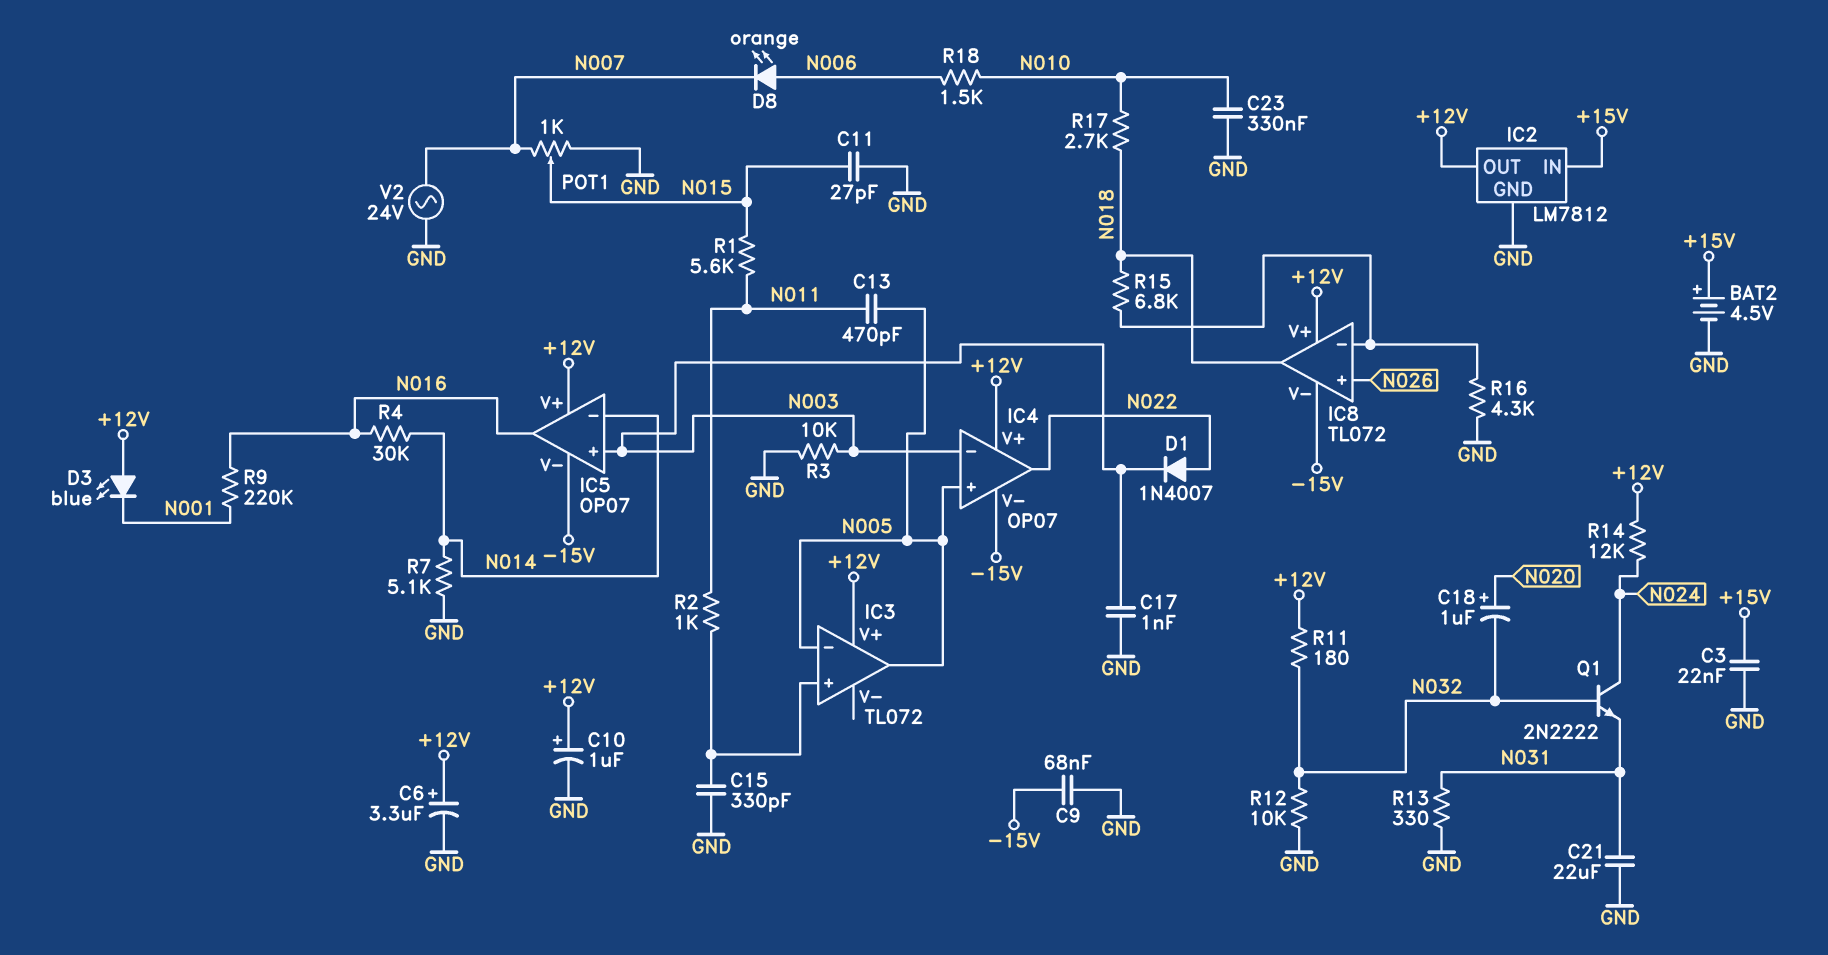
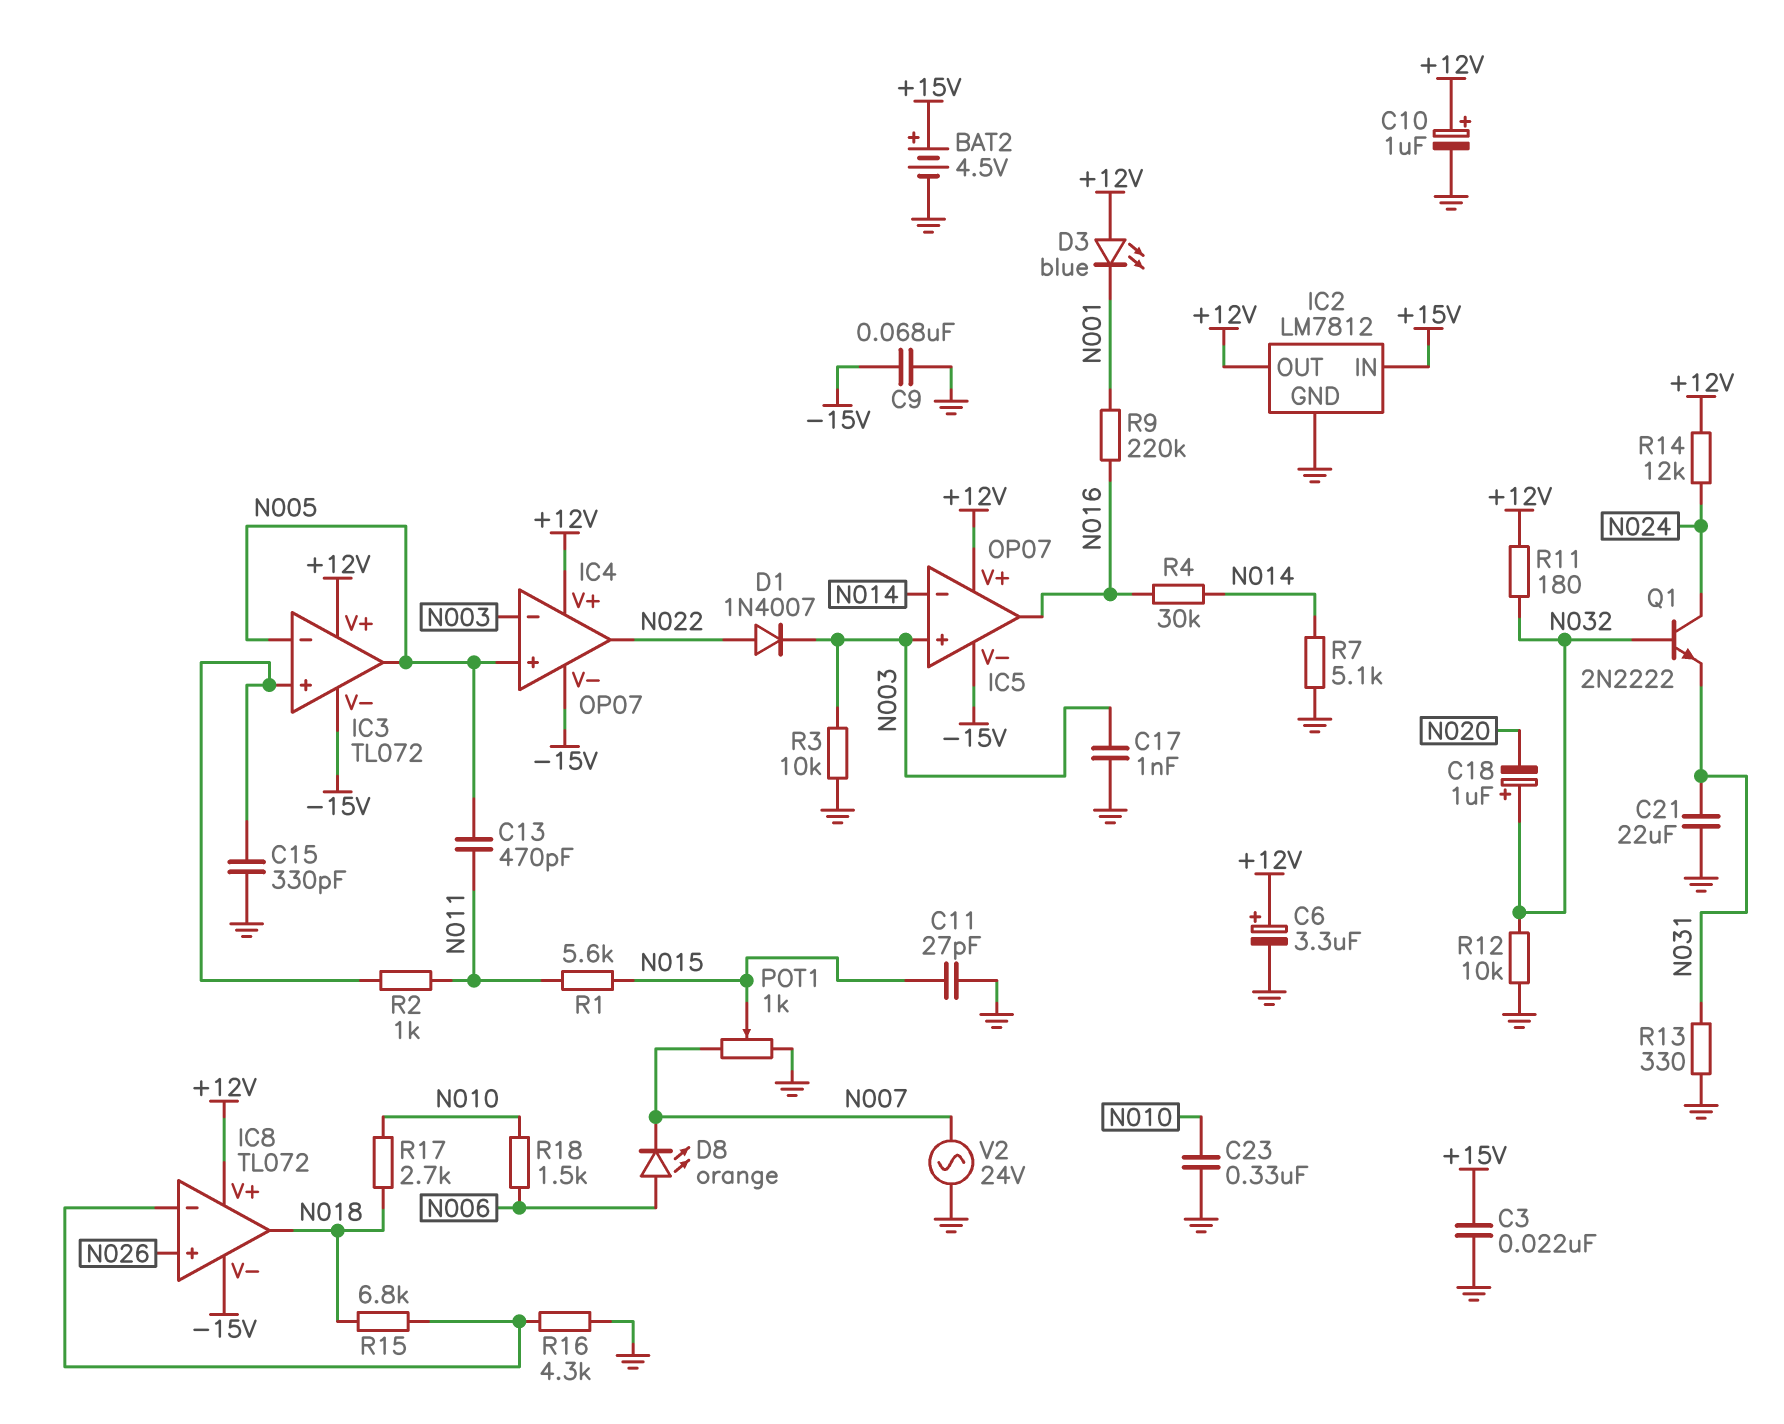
C18: 1uF (plus N020, minus N032) -> 1uF (plus N032, minus N020)
IC3 pin V-: none -> -15V

